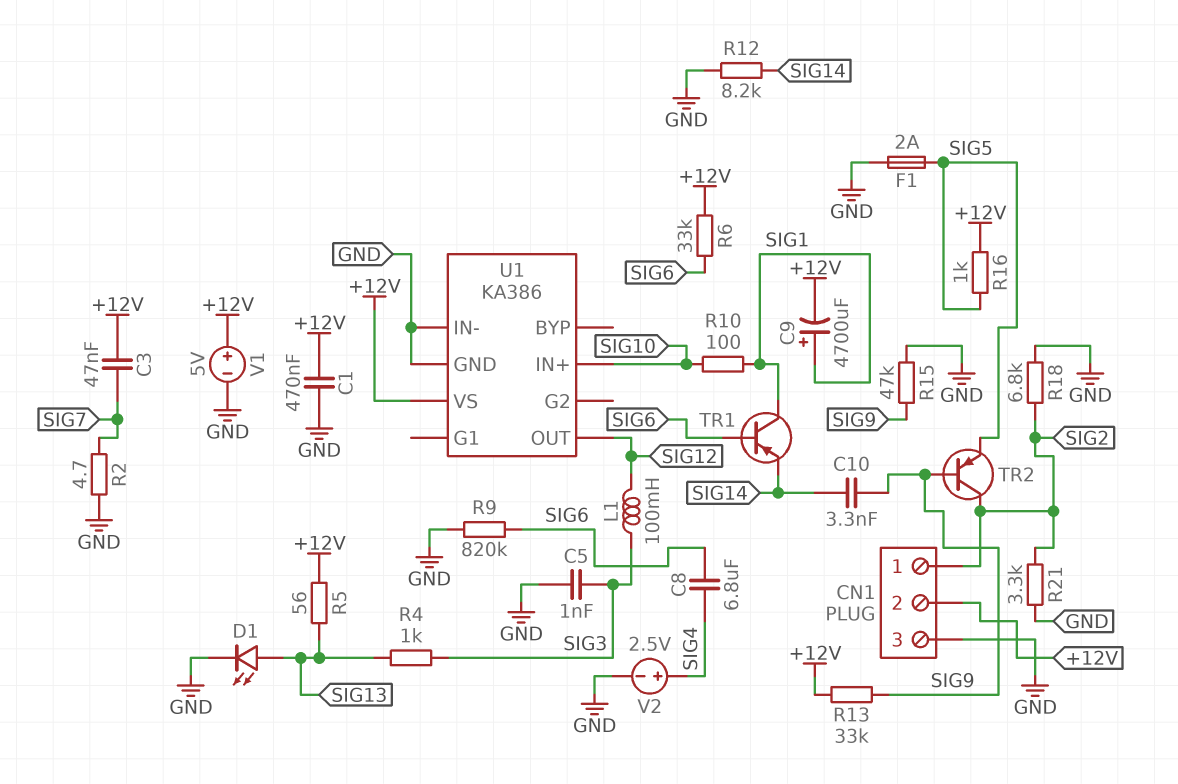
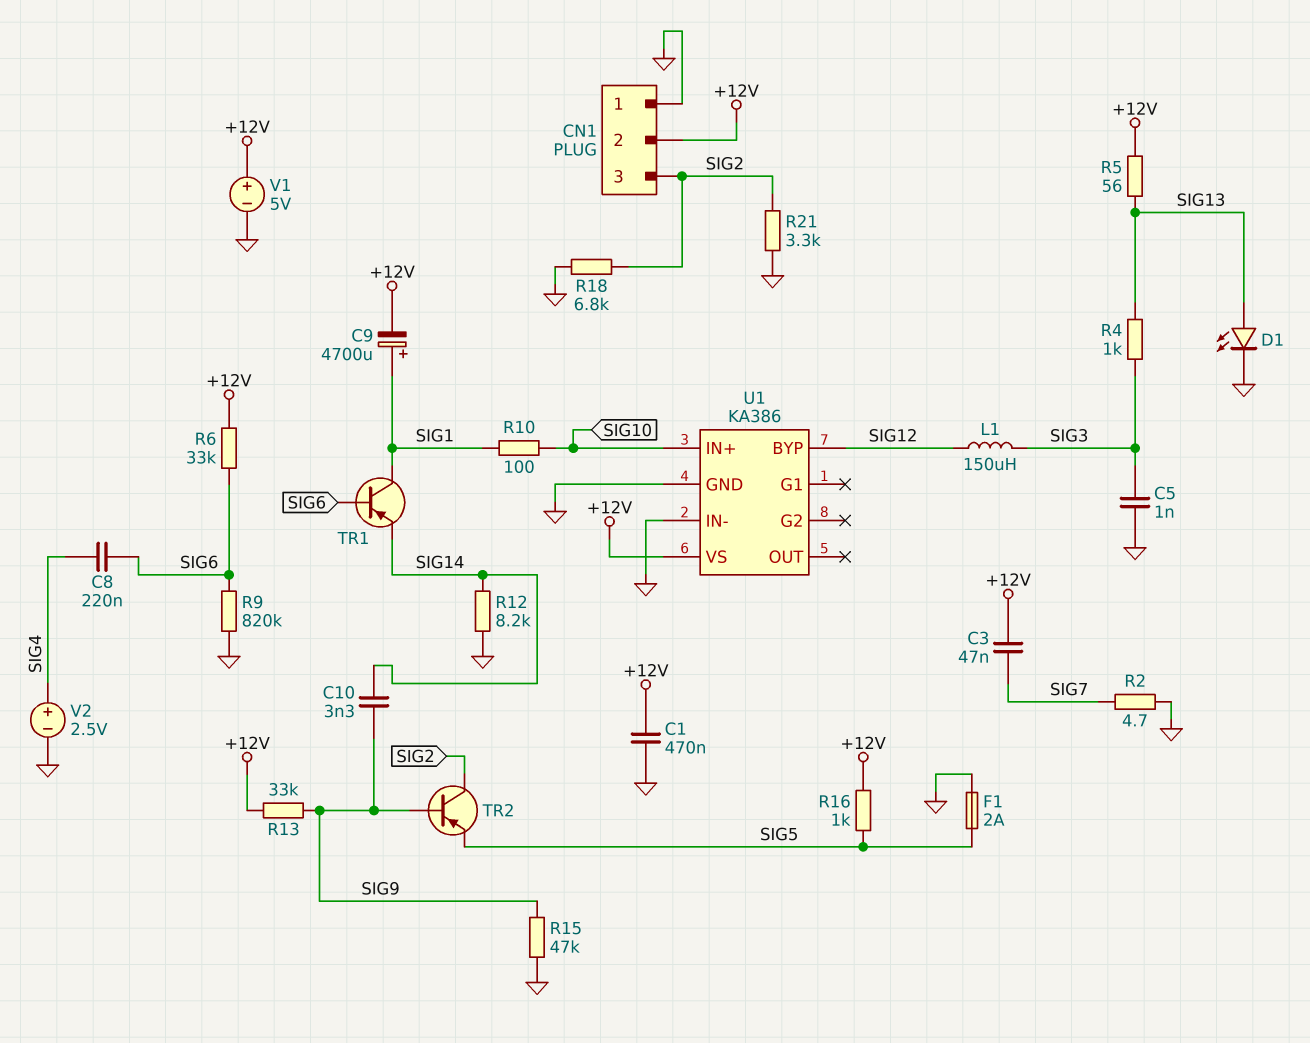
C8: 6.8uF (SIG4, SIG6) -> 220nF (SIG4, SIG6)
CN1 pin 1: SIG2 -> GND
CN1 pin 3: GND -> SIG2
L1: 100mH (SIG3, SIG12) -> 150uH (SIG3, SIG12)
U1 pin BYP: none -> SIG12
U1 pin OUT: SIG12 -> none

